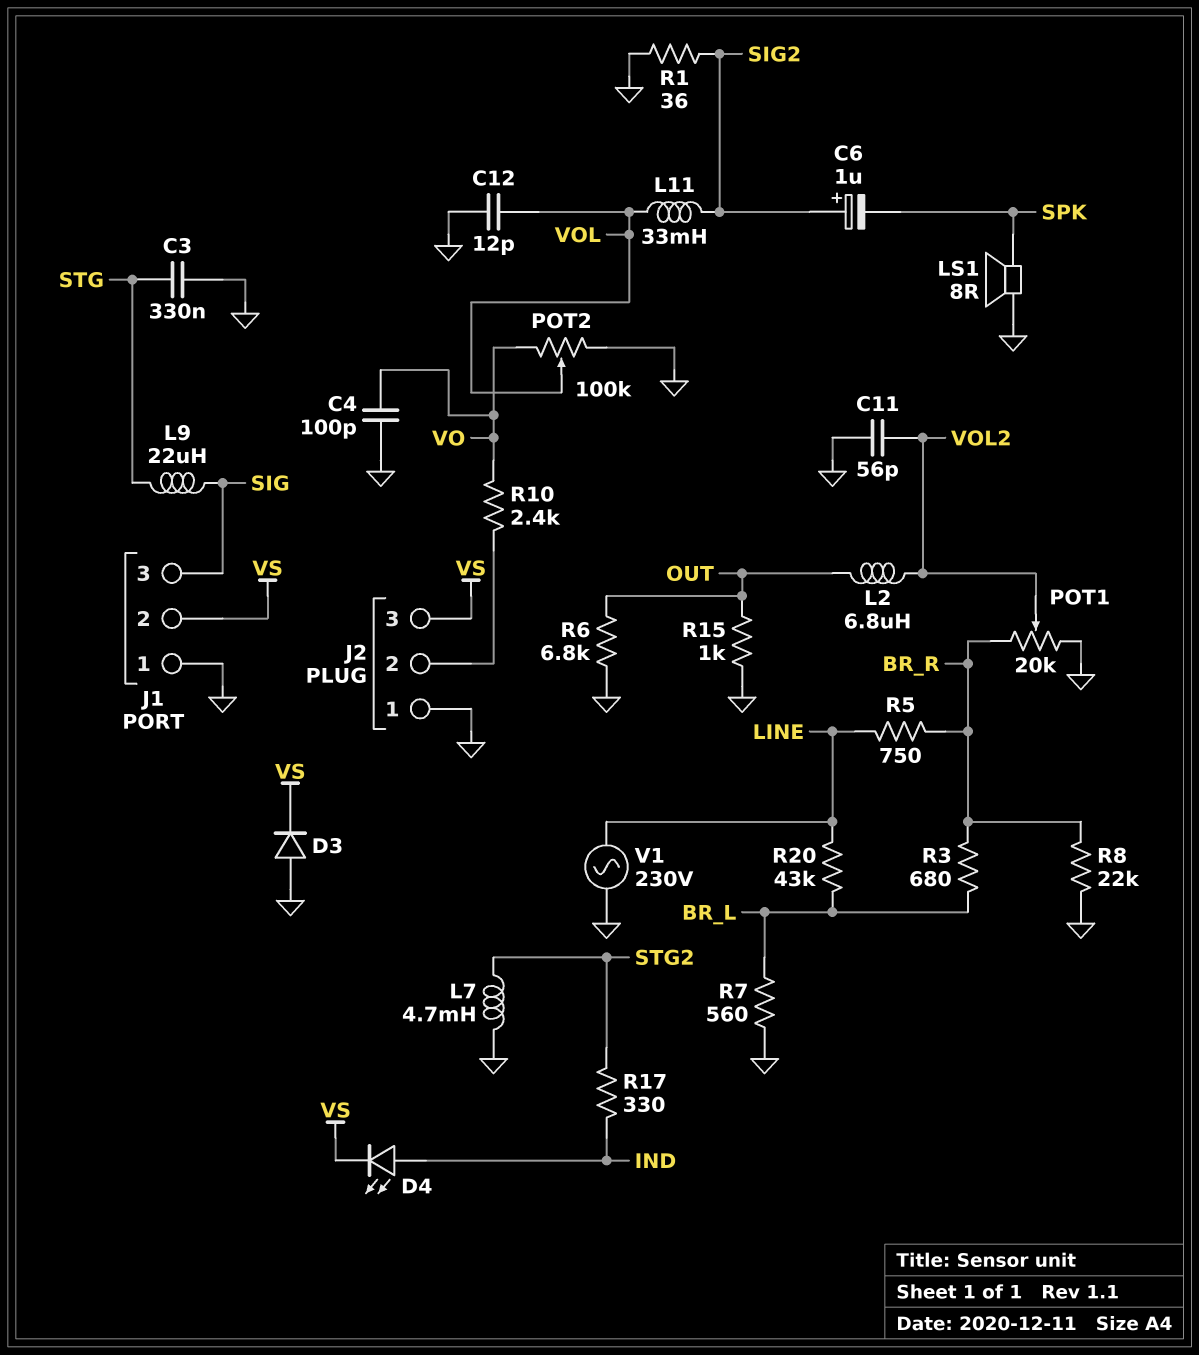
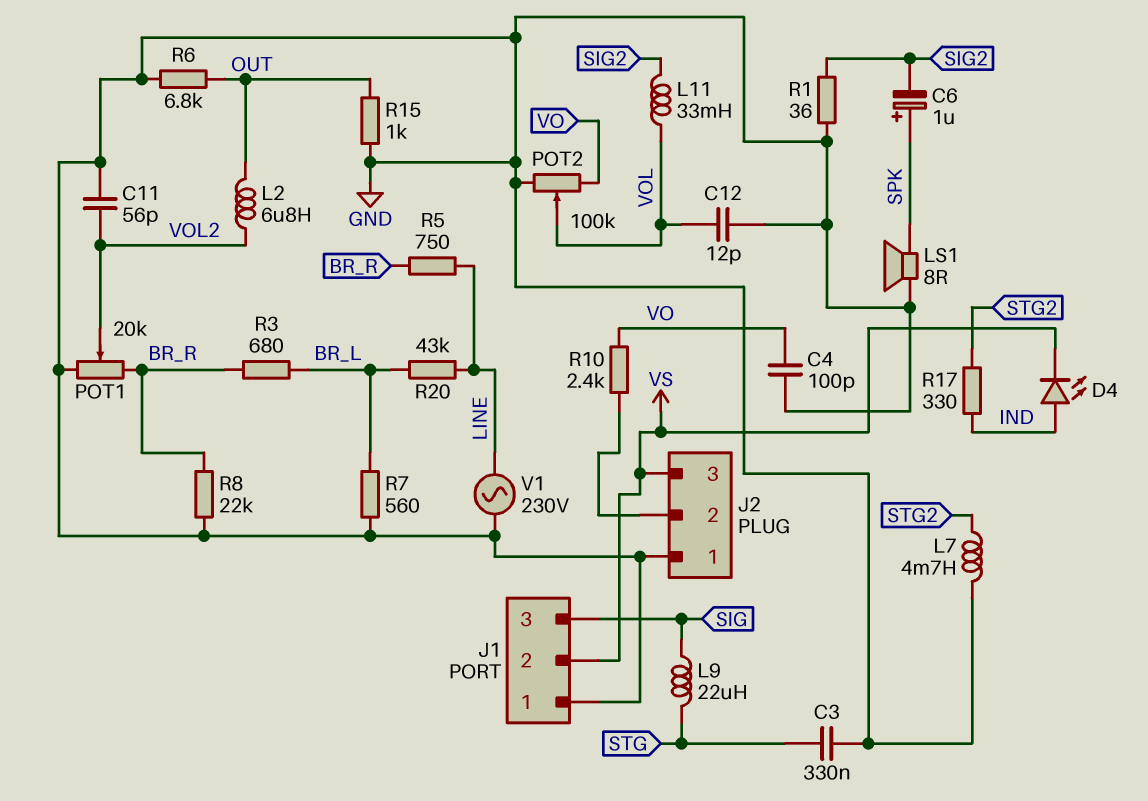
C6: 1uF (plus SIG2, minus SPK) -> 1uF (plus SPK, minus SIG2)
D3: diode (A GND, K VS) -> none

